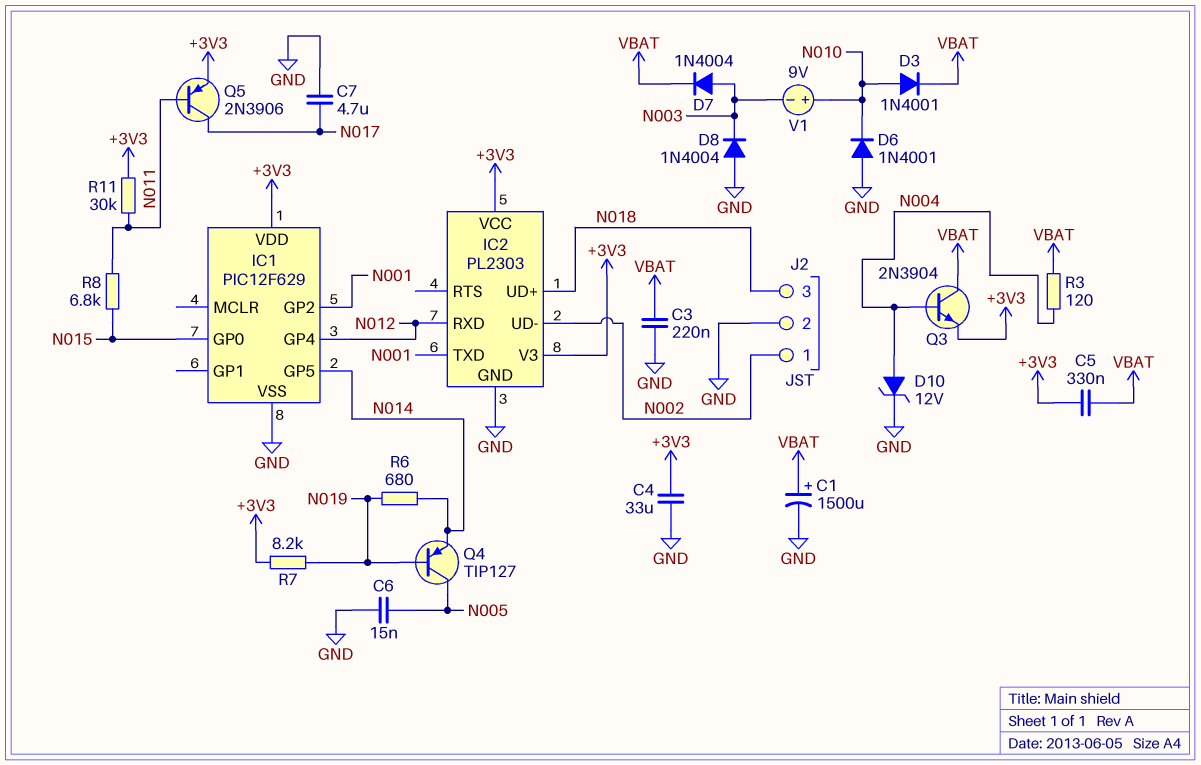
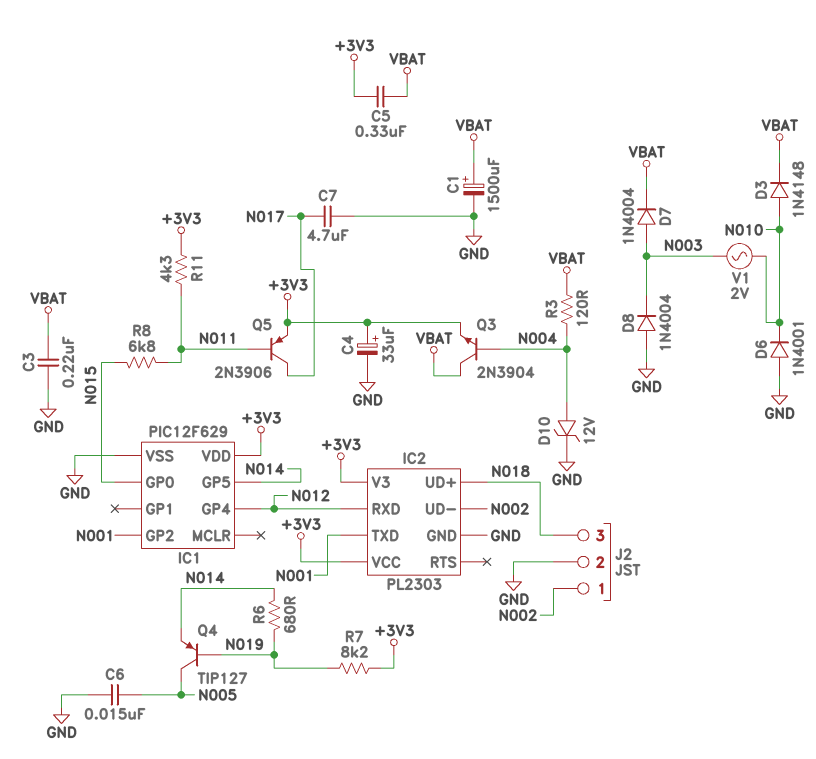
C4: 33uF (+3V3, GND) -> 33uF (plus +3V3, minus GND)
D3: diode 1N4001 (A N010, K VBAT) -> diode 1N4148 (A N010, K VBAT)
R11: 30k (+3V3, N011) -> 4.3k (+3V3, N011)
V1: 9V (plus N010, minus N003) -> AC 2V (N003, N010)

